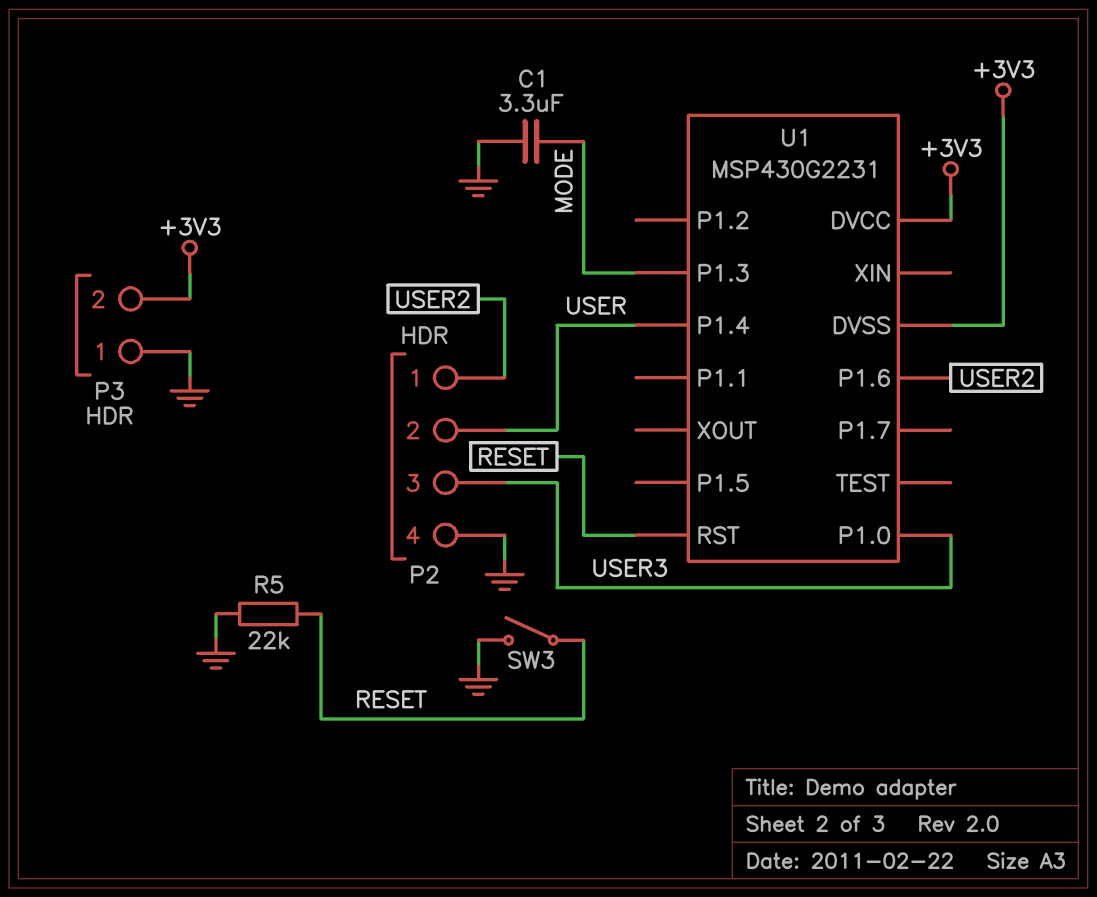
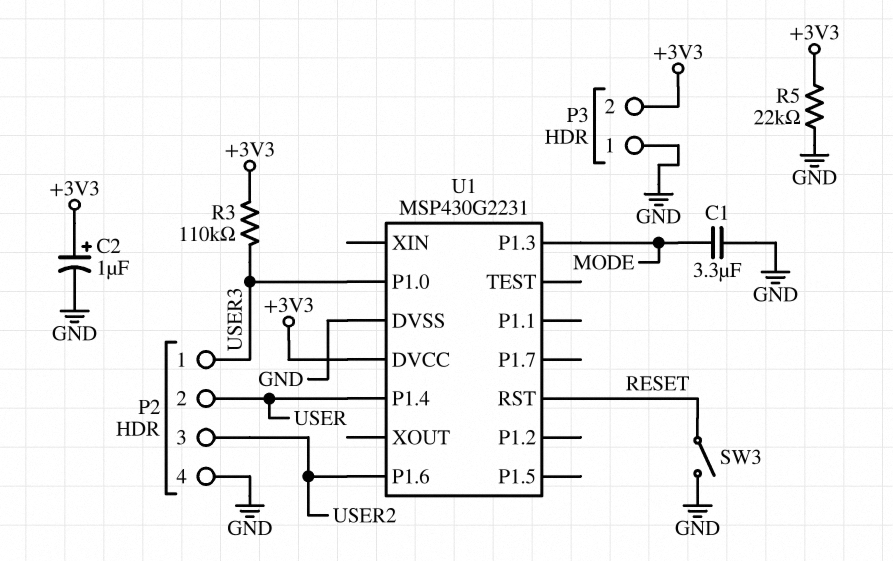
C2: none -> 1uF (plus +3V3, minus GND)
P2 pin 1: USER2 -> USER3
P2 pin 3: USER3 -> USER2
R3: none -> 110k (+3V3, USER3)
R5: 22k (GND, RESET) -> 22k (+3V3, GND)
U1 pin DVSS: +3V3 -> GND

